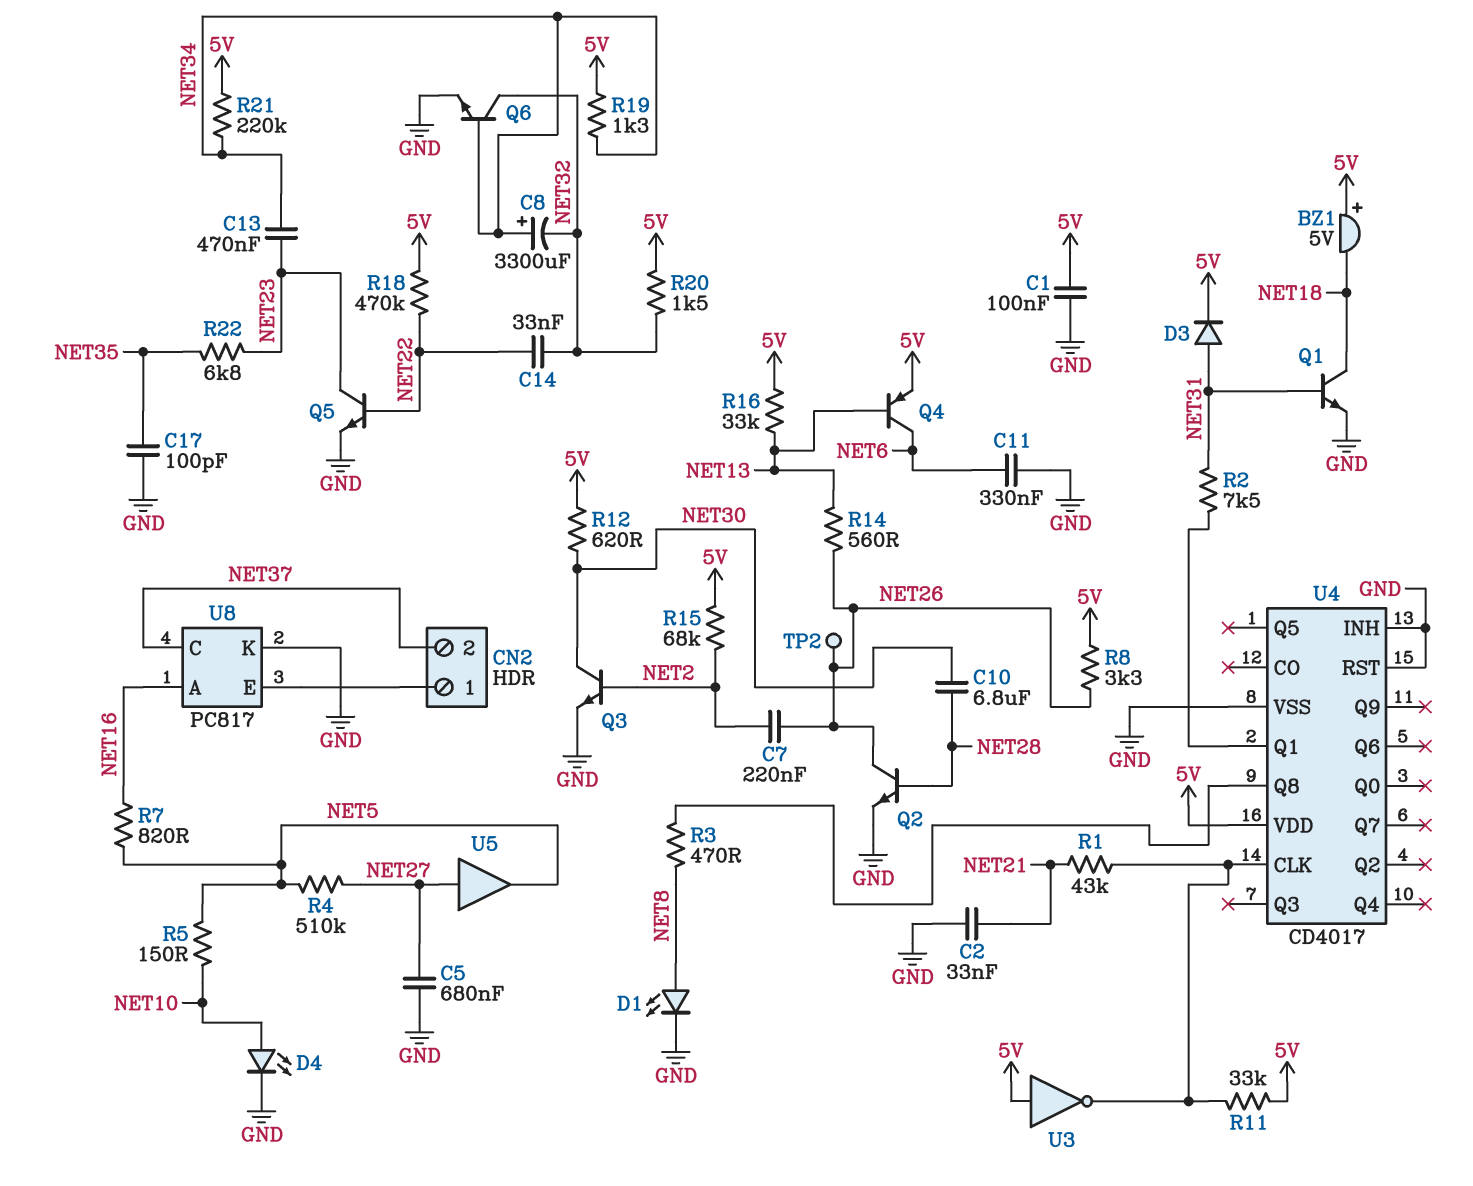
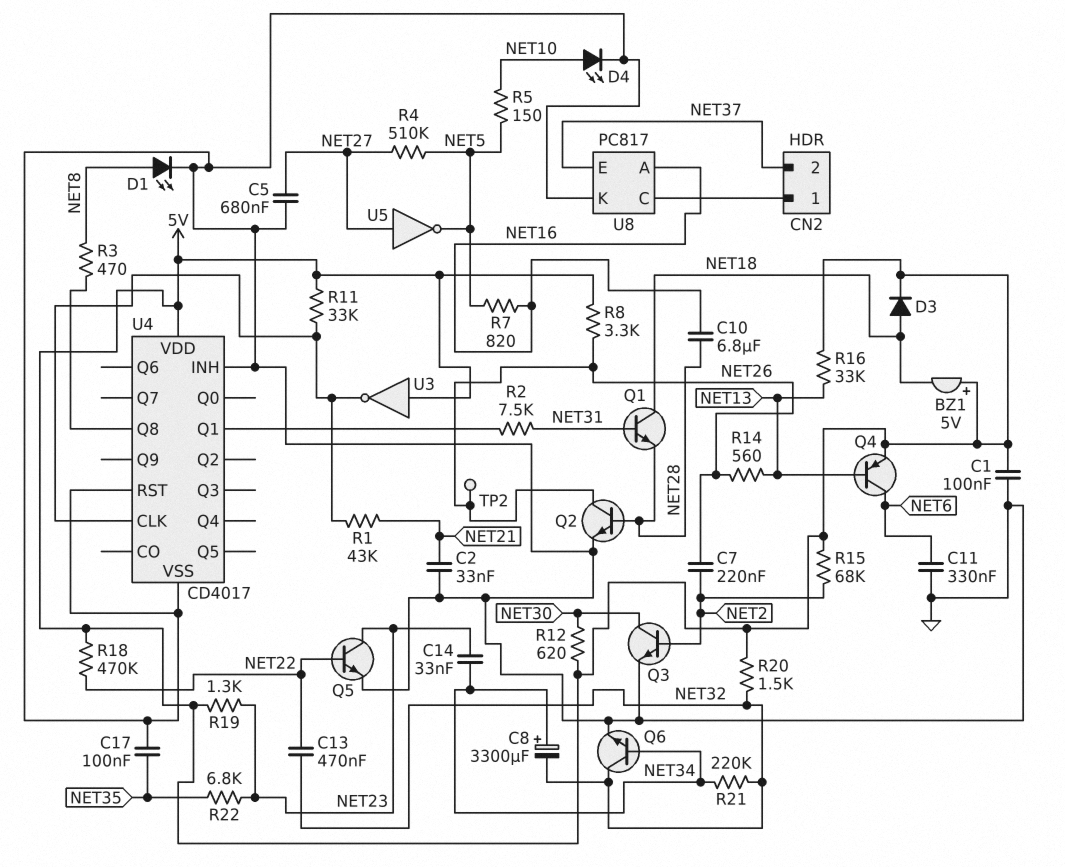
C10: 6.8uF (NET28, NET30) -> 6.8uF (NET16, NET28)
C13: 470nF (NET23, NET34) -> 470nF (NET22, NET32)
C14: 33nF (NET22, NET32) -> 33nF (NET23, NET34)
C17: 100pF (GND, NET35) -> 100nF (GND, NET35)
D3: diode (A NET31, K 5V) -> diode (A NET18, K 5V)
Q1: NPN (B NET31, C NET18, E GND) -> NPN (B NET31, C NET18, E NET28)
R19: 1.3k (5V, NET34) -> 1.3k (5V, NET23)
R21: 220k (5V, NET34) -> 220k (NET32, NET34)
U5: buffer (in NET27, out NET5) -> NOT (in NET27, out NET5)
U8 pin C: NET37 -> CN2/1
U8 pin E: CN2/1 -> NET37

